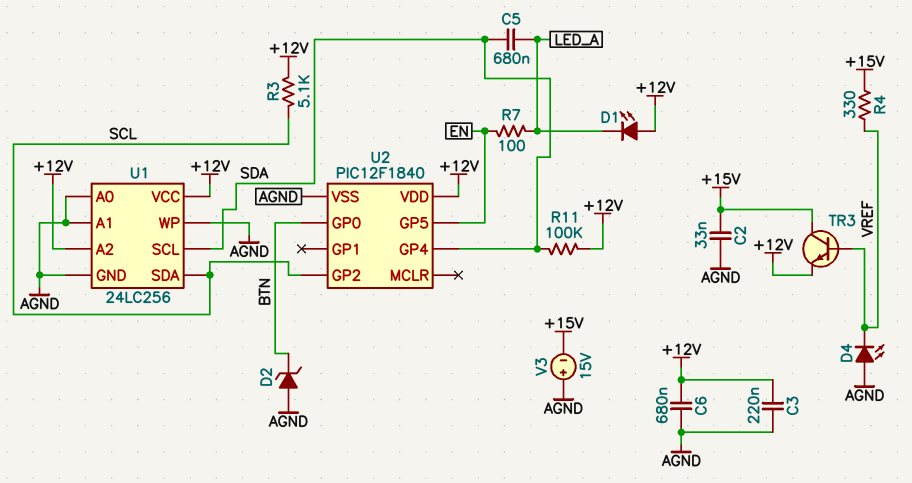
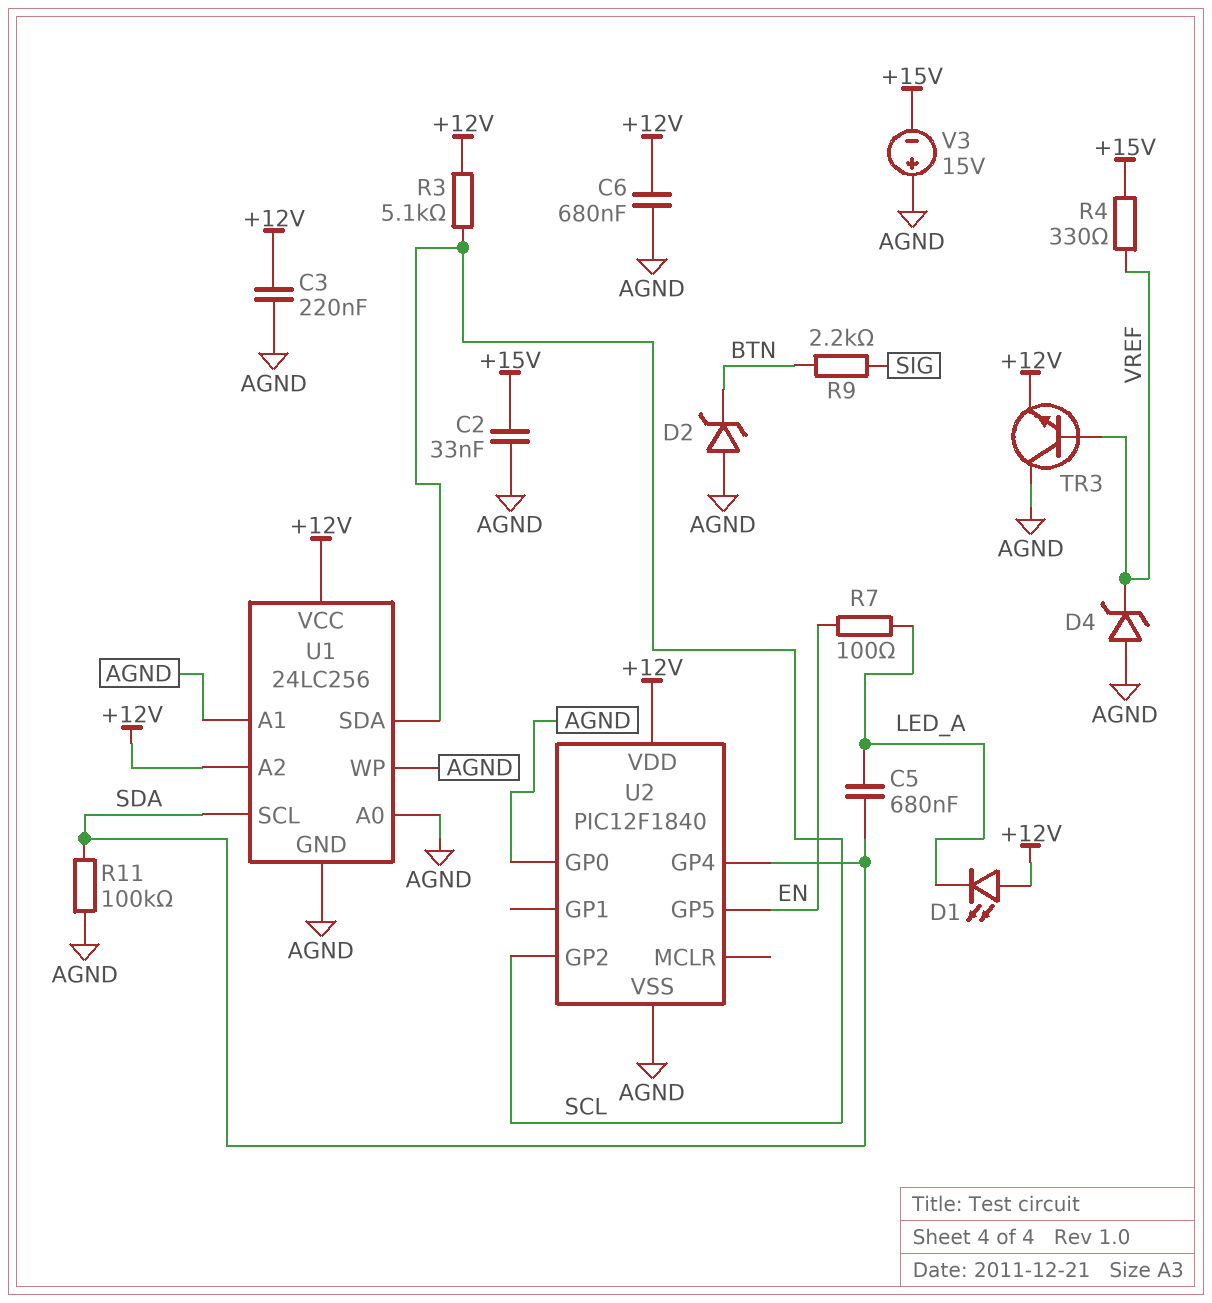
D4: LED (A AGND, K VREF) -> zener (A AGND, K VREF)
R9: none -> 2.2k (BTN, SIG)
R11: 100k (+12V, SDA) -> 100k (AGND, SDA)
TR3: NPN (B VREF, C +15V, E +12V) -> NPN (B VREF, C AGND, E +12V)
U2 pin GP0: BTN -> AGND

